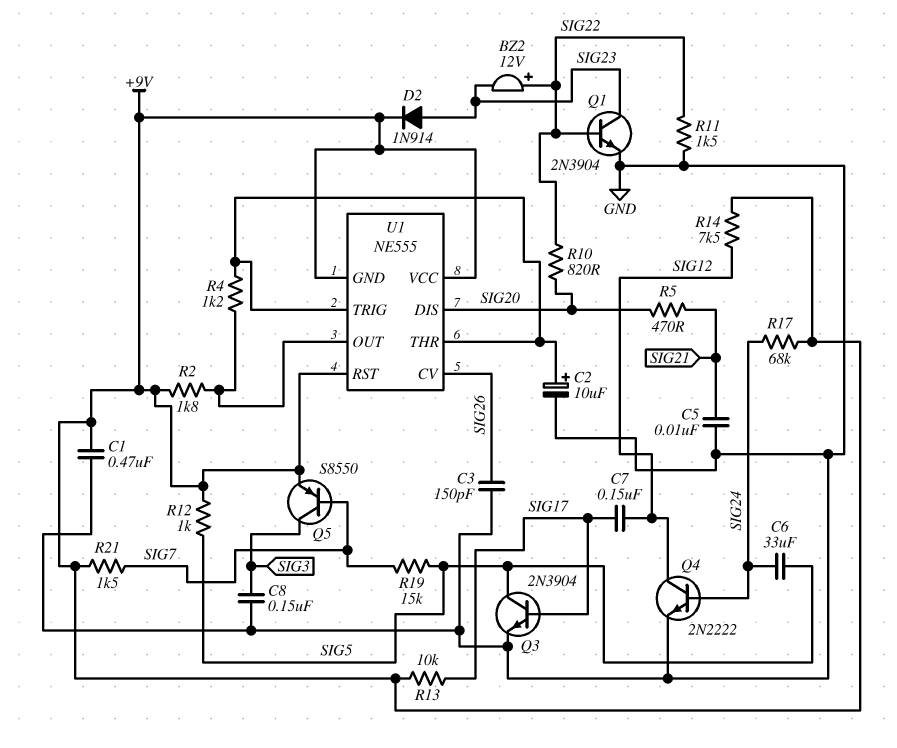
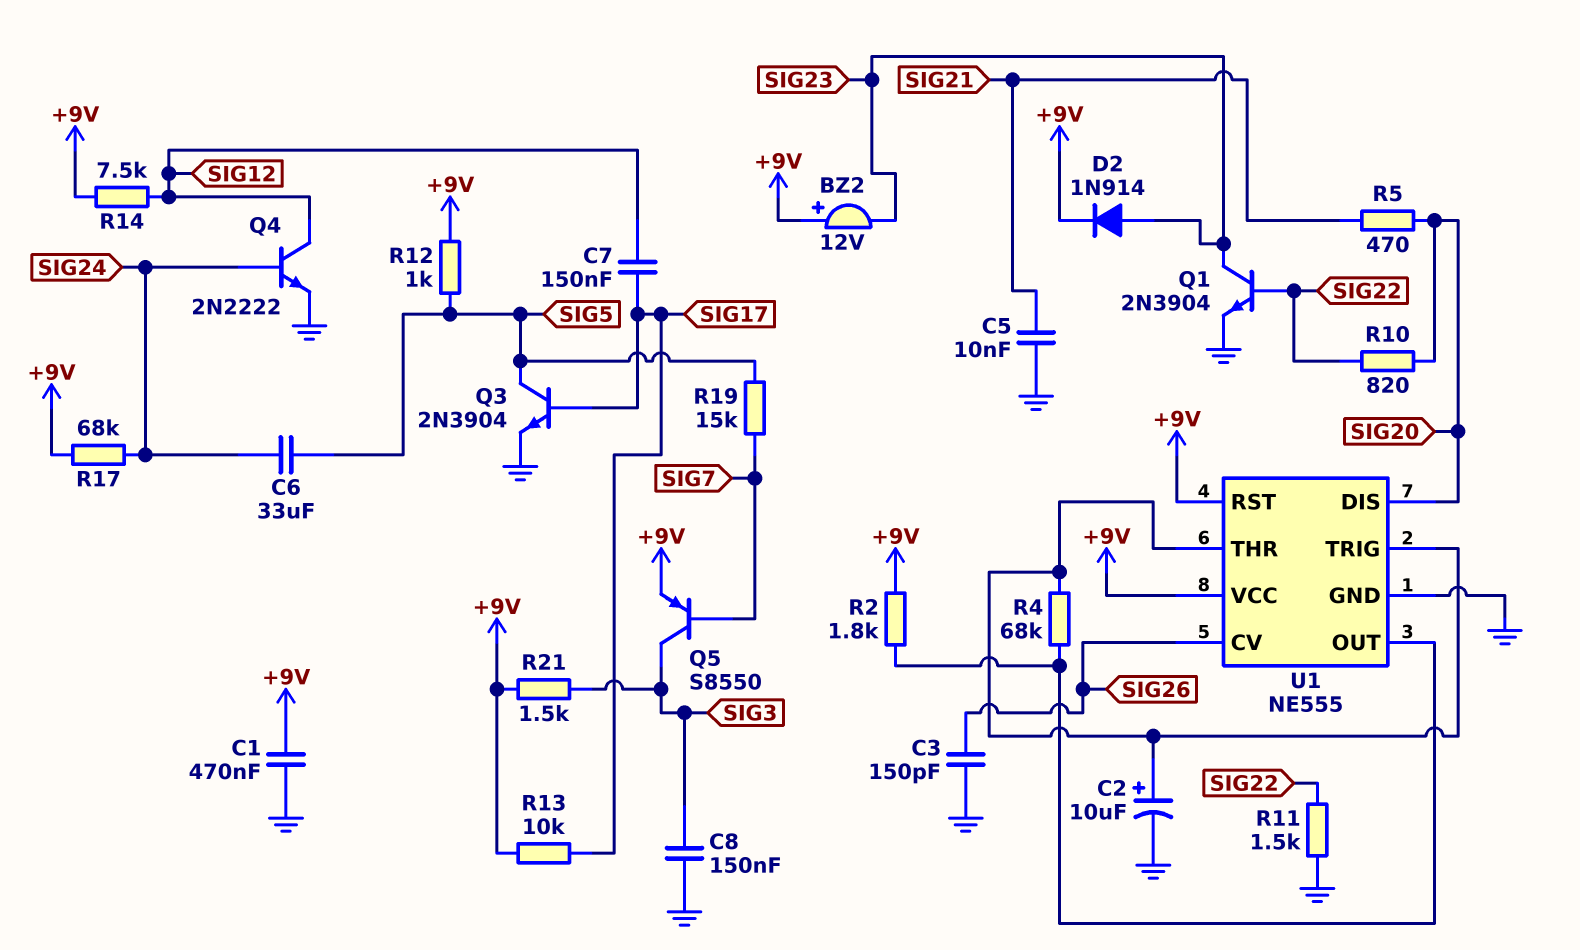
BZ2: buzzer 12V (plus SIG22, minus SIG23) -> buzzer 12V (plus +9V, minus SIG23)
R4: 1.2k (U1/OUT, U1/THR) -> 68k (U1/OUT, U1/THR)
R21: 1.5k (+9V, SIG7) -> 1.5k (+9V, SIG3)
U1 pin GND: +9V -> GND

